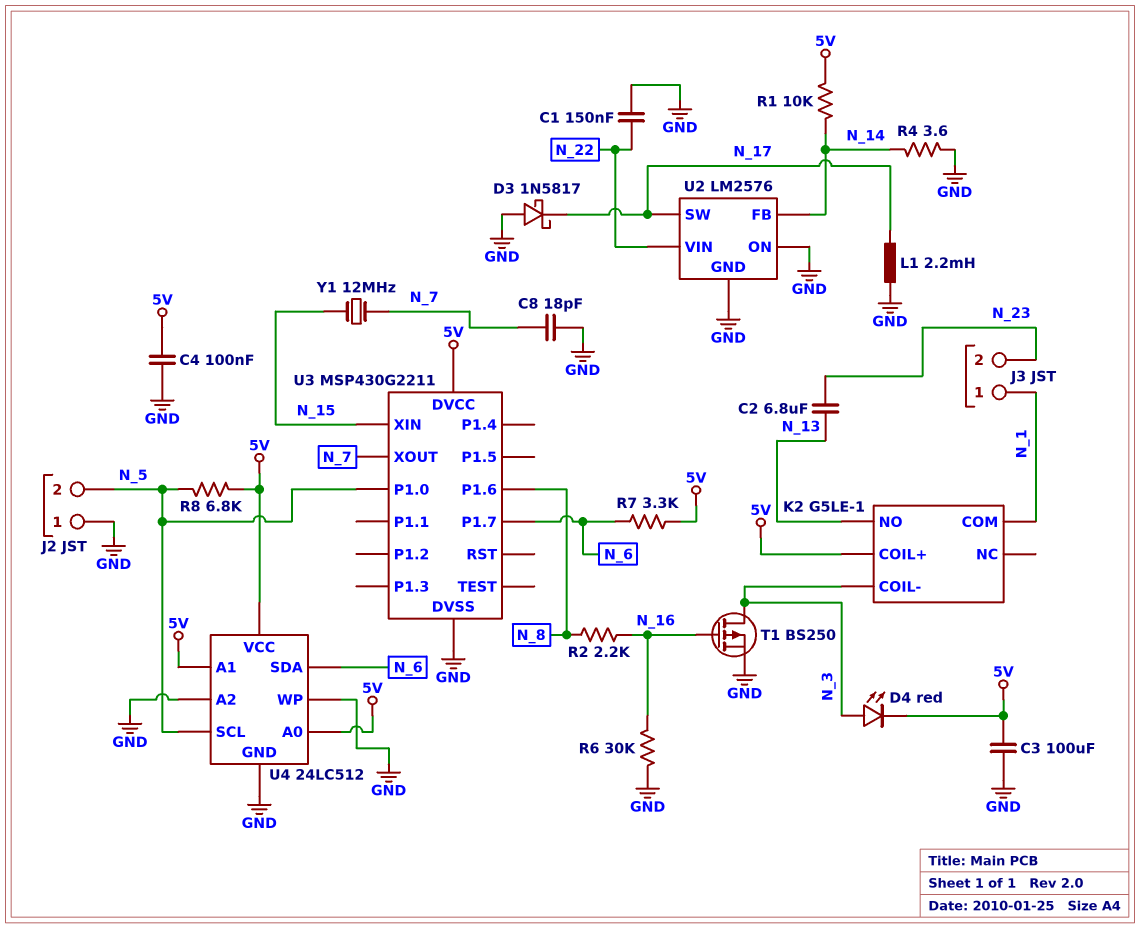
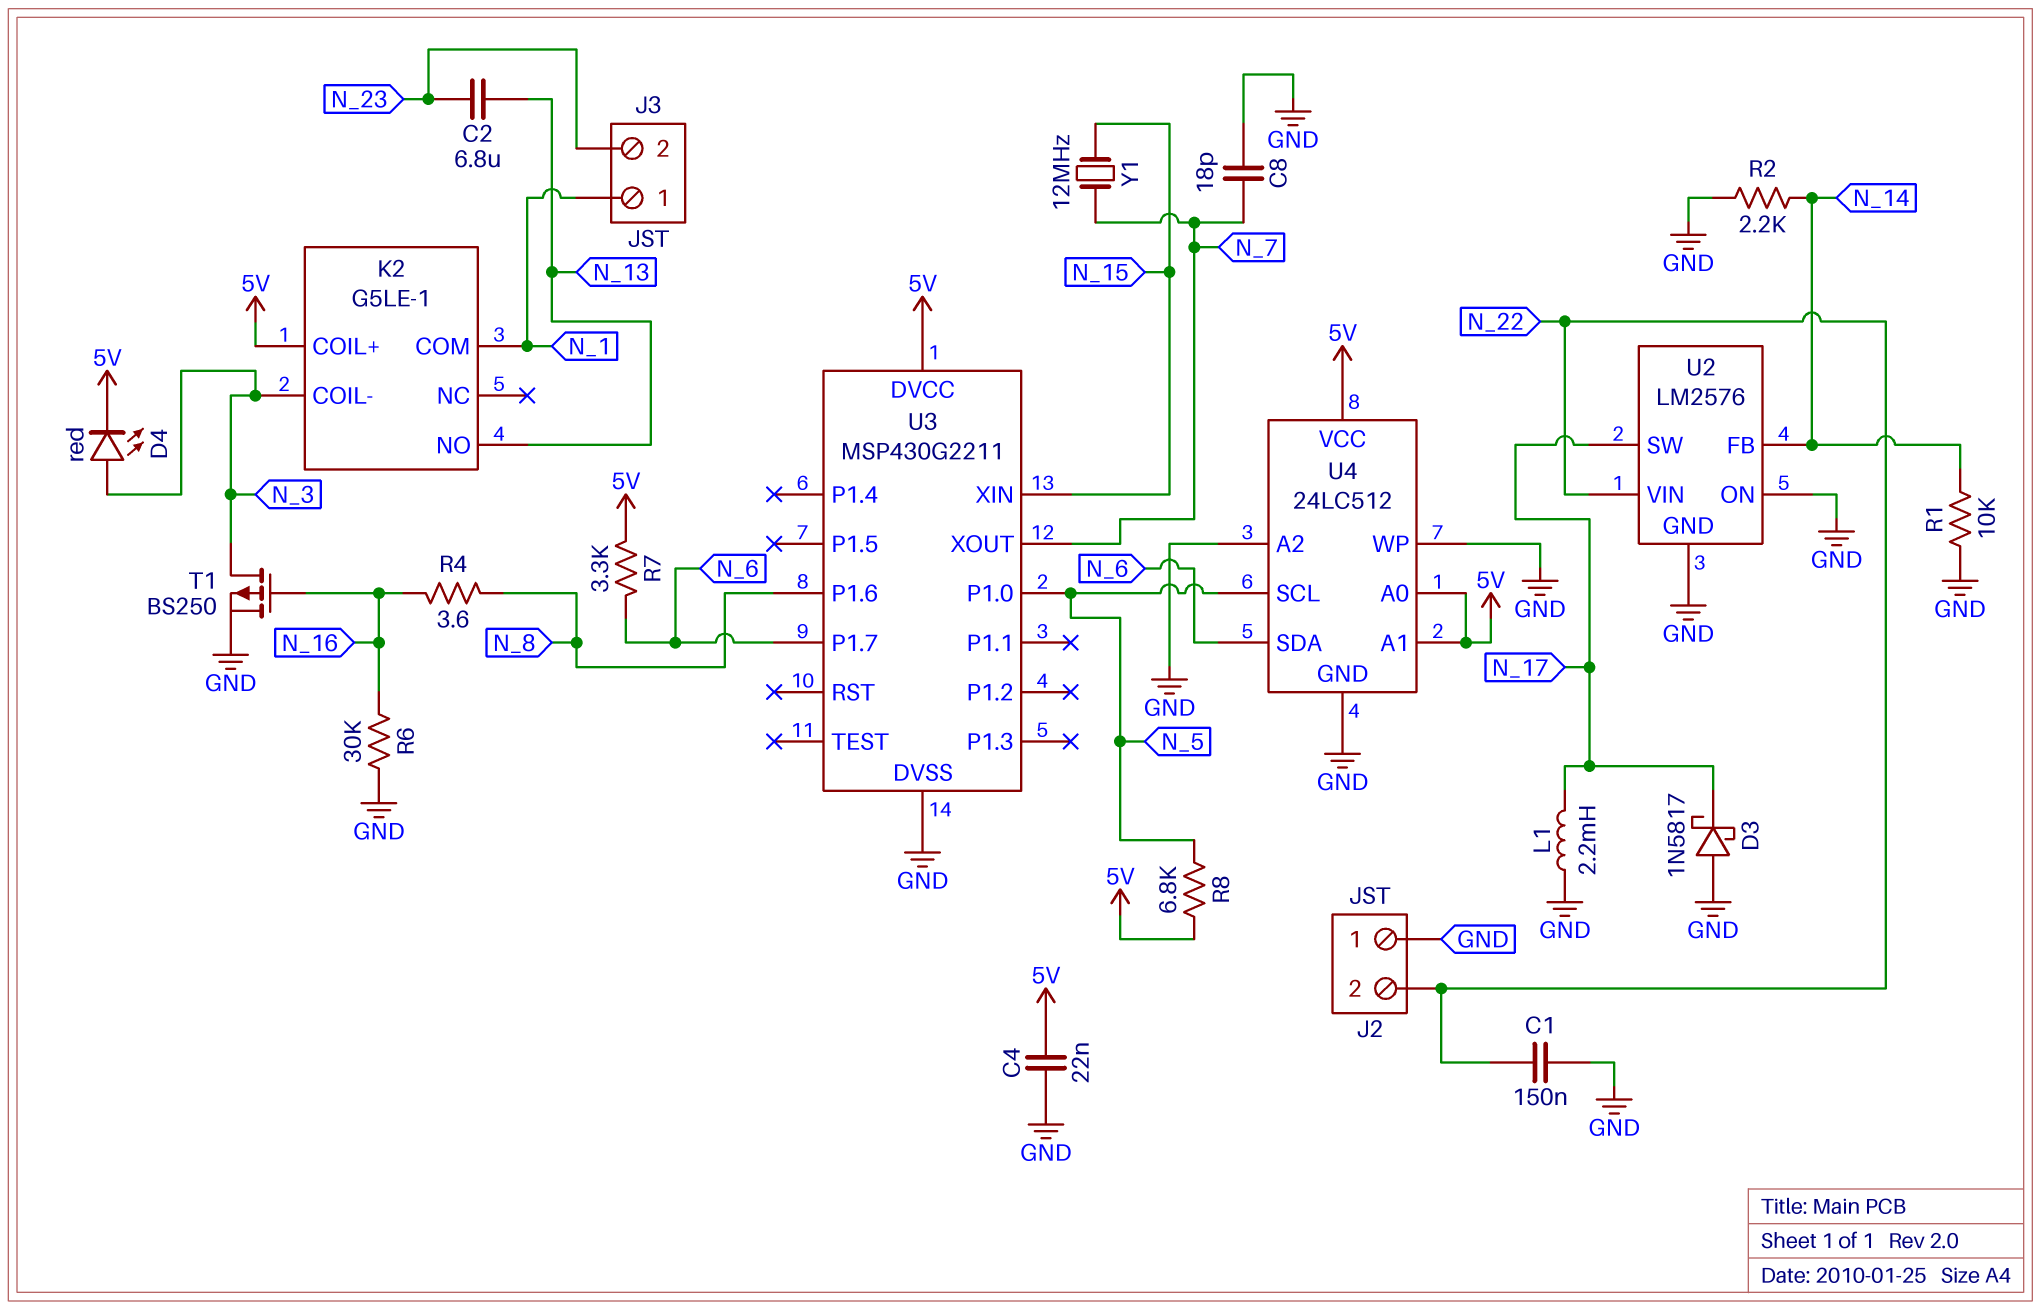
C3: 100uF (5V, GND) -> none
C4: 100nF (5V, GND) -> 22nF (5V, GND)
J2 pin 2: N_5 -> N_22
R1: 10k (5V, N_14) -> 10k (GND, N_14)
R2: 2.2k (N_8, N_16) -> 2.2k (GND, N_14)
R4: 3.6 (GND, N_14) -> 3.6 (N_8, N_16)

